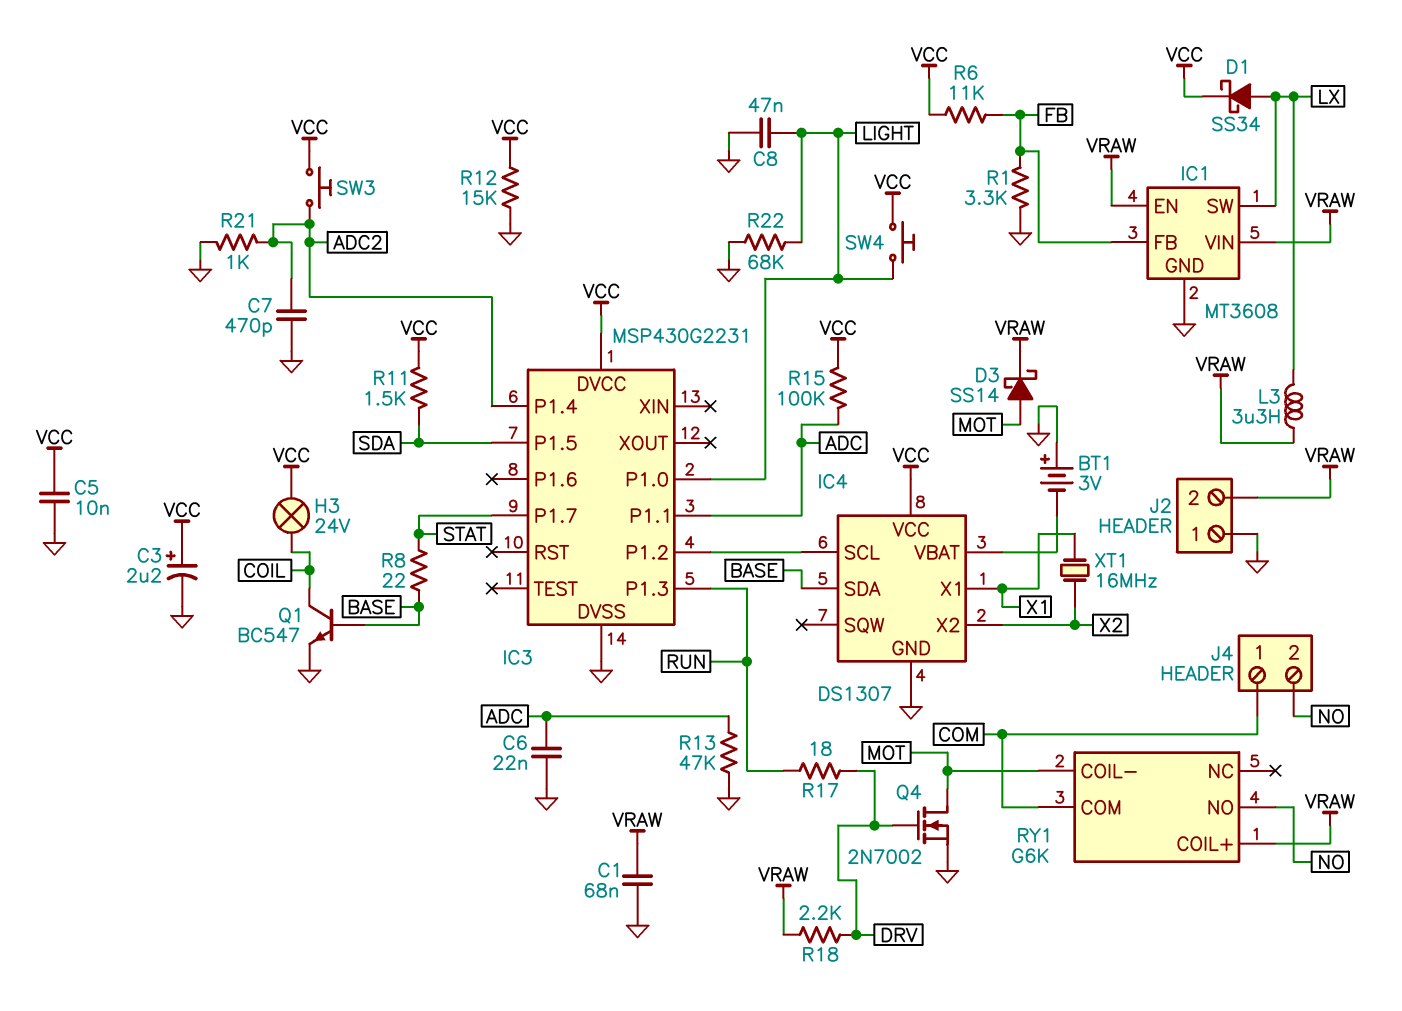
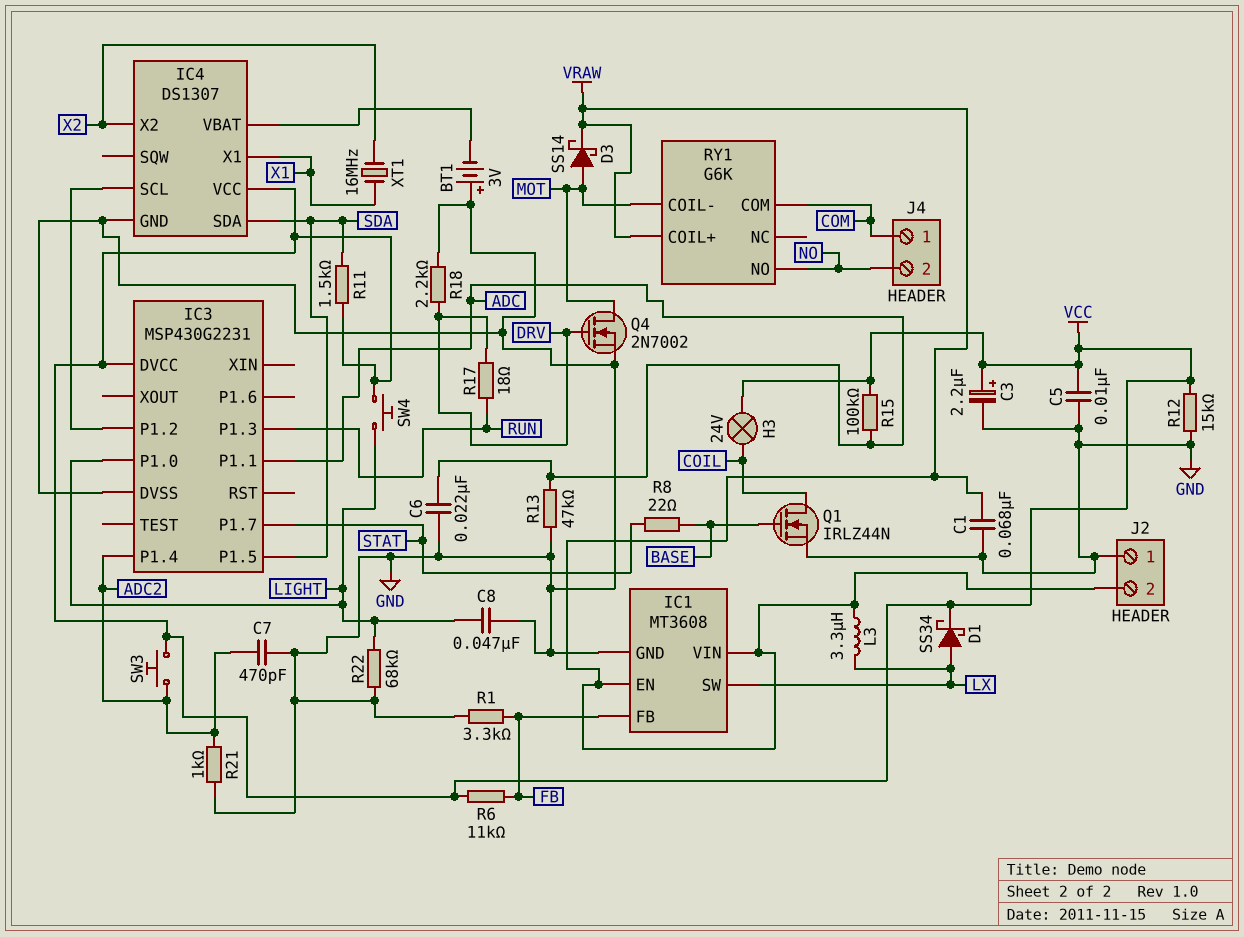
IC4 pin SDA: BASE -> SDA
Q1: NPN BC547 (B BASE, C COIL, E GND) -> NMOS IRLZ44N (G BASE, D COIL, S GND)
R18: 2.2k (DRV, VRAW) -> 2.2k (DRV, GND)

